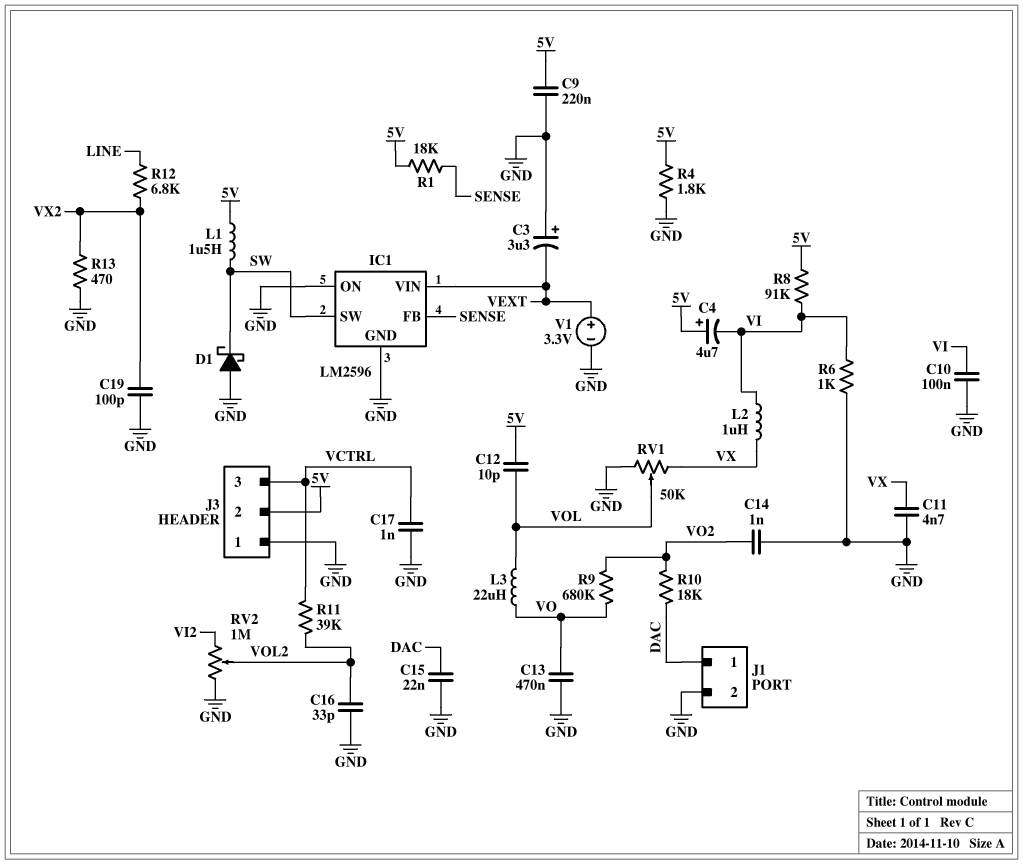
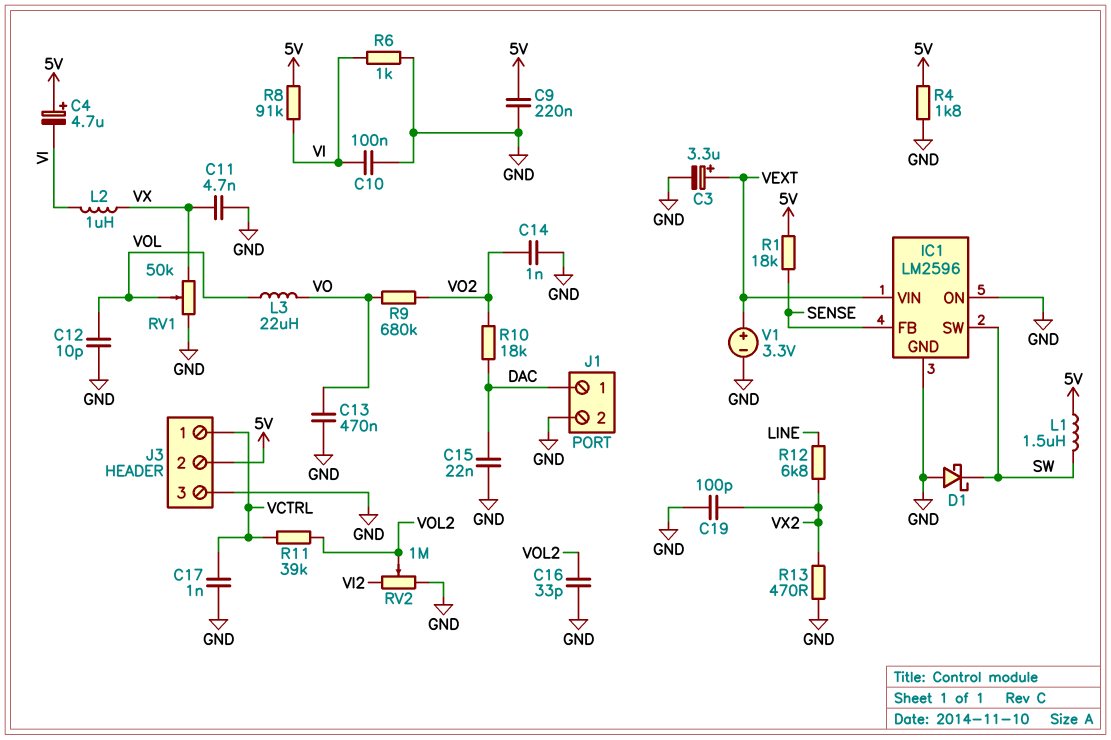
C3: 3.3uF (plus GND, minus VEXT) -> 3.3uF (plus VEXT, minus GND)
C12: 10pF (5V, VOL) -> 10pF (GND, VOL)
J3 pin 1: GND -> VCTRL
J3 pin 3: VCTRL -> GND

